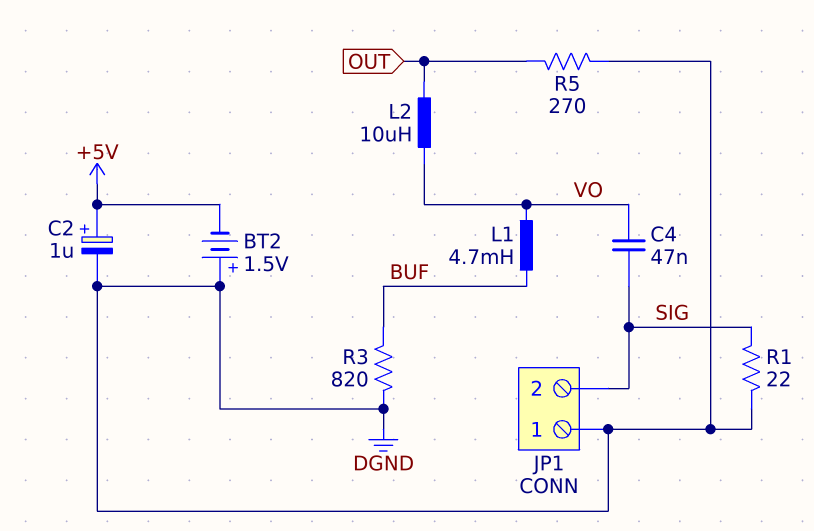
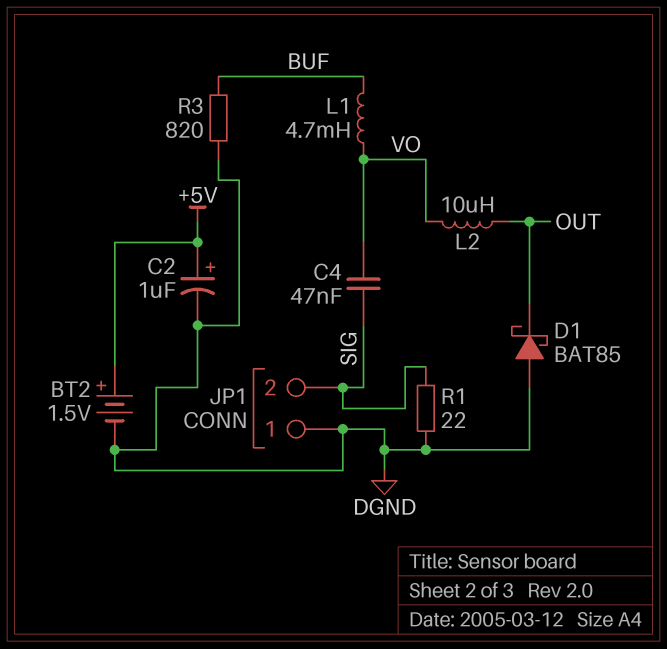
BT2: 1.5V (plus DGND, minus +5V) -> 1.5V (plus +5V, minus DGND)
D1: none -> schottky BAT85 (A DGND, K OUT)
R5: 270 (DGND, OUT) -> none

